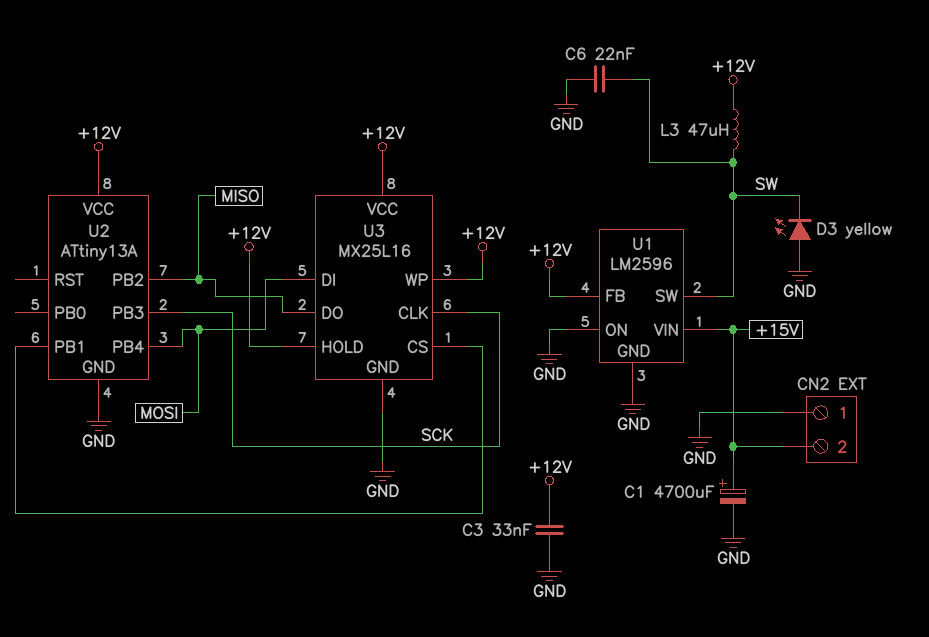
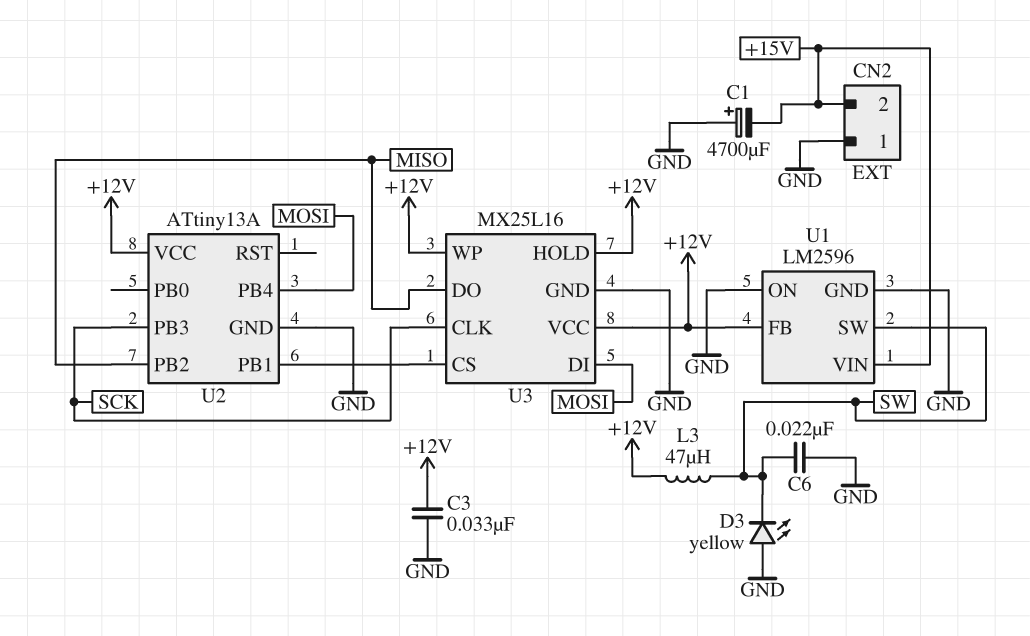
C1: 4700uF (plus +15V, minus GND) -> 4700uF (plus GND, minus +15V)

